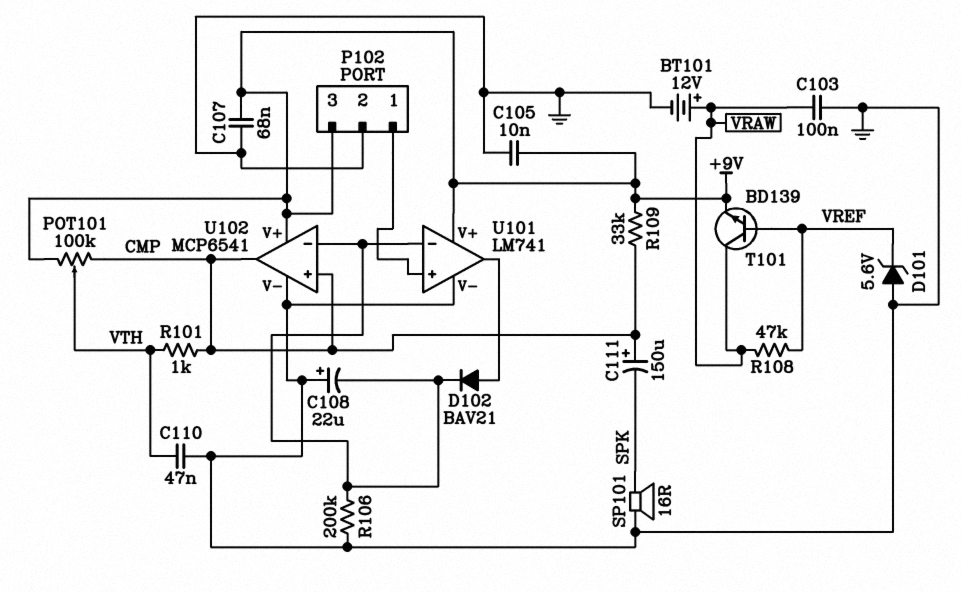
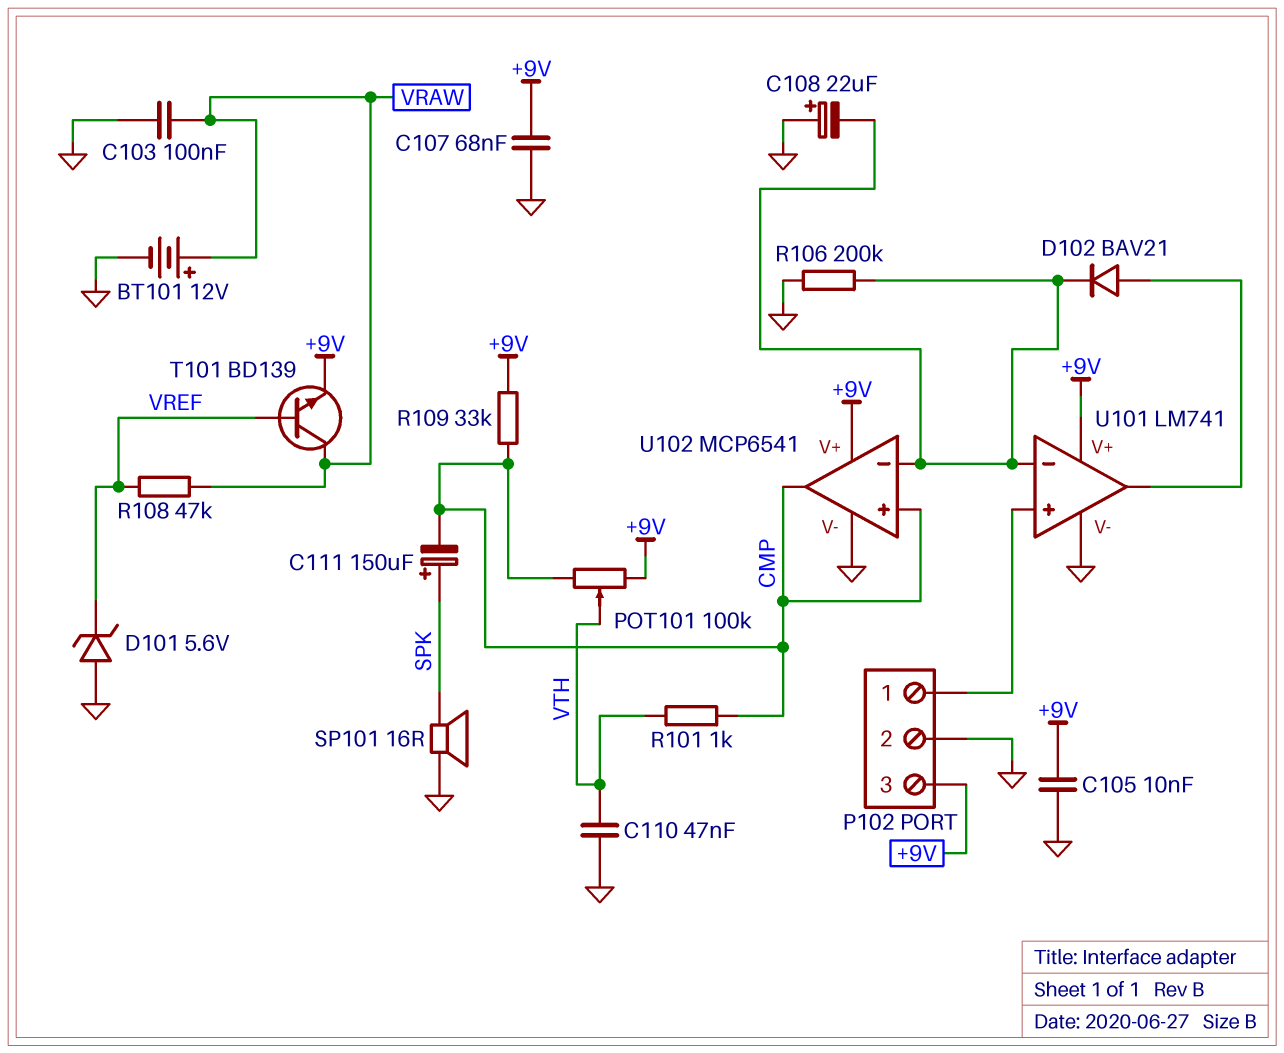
C111: 150uF (plus CMP, minus SPK) -> 150uF (plus SPK, minus CMP)

